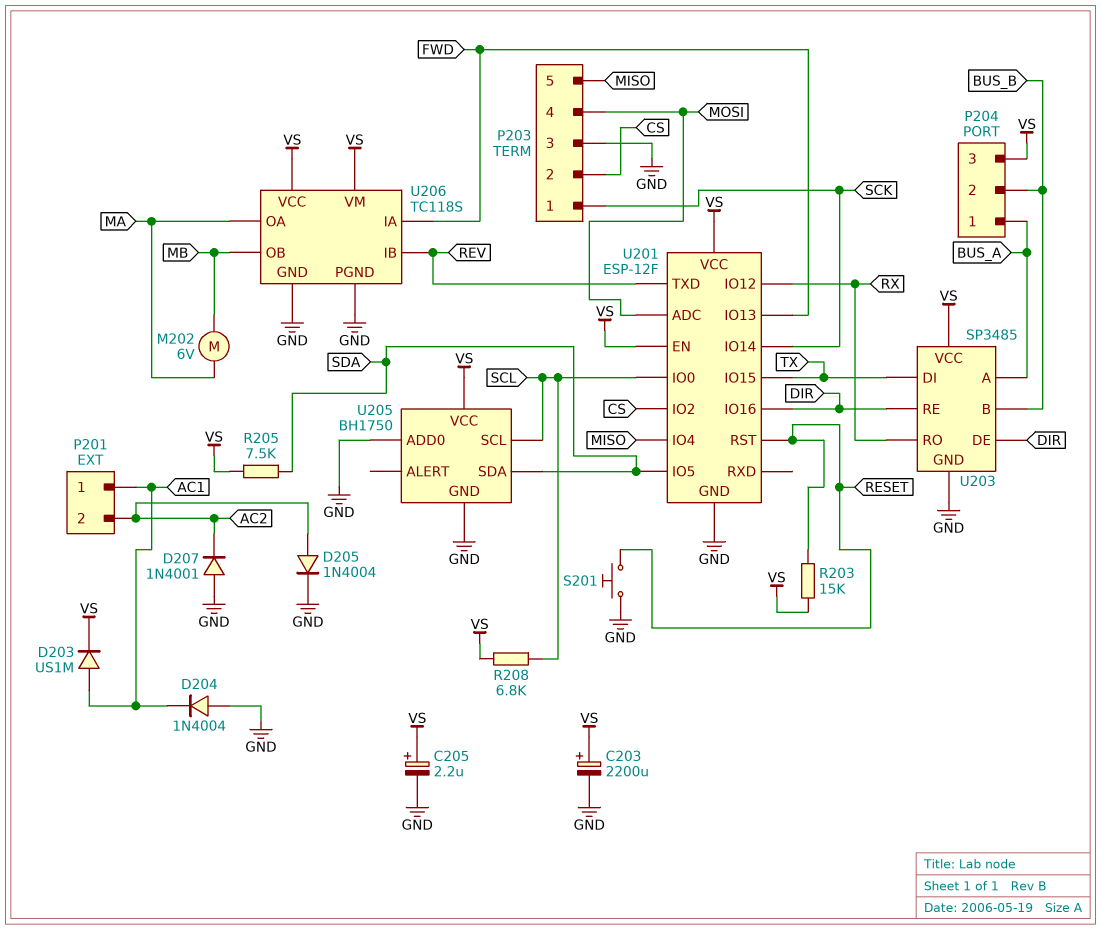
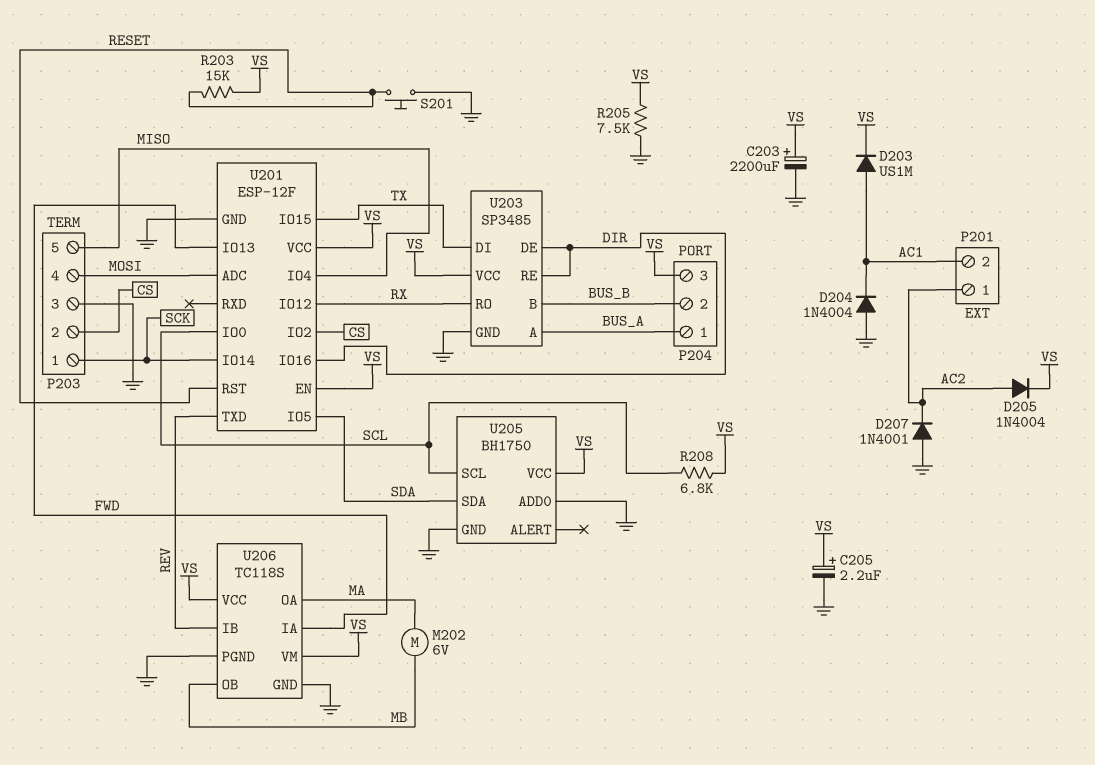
D205: diode 1N4004 (A AC2, K GND) -> diode 1N4004 (A AC2, K VS)
P201 pin 1: AC1 -> AC2
P201 pin 2: AC2 -> AC1
R205: 7.5k (SDA, VS) -> 7.5k (GND, VS)

